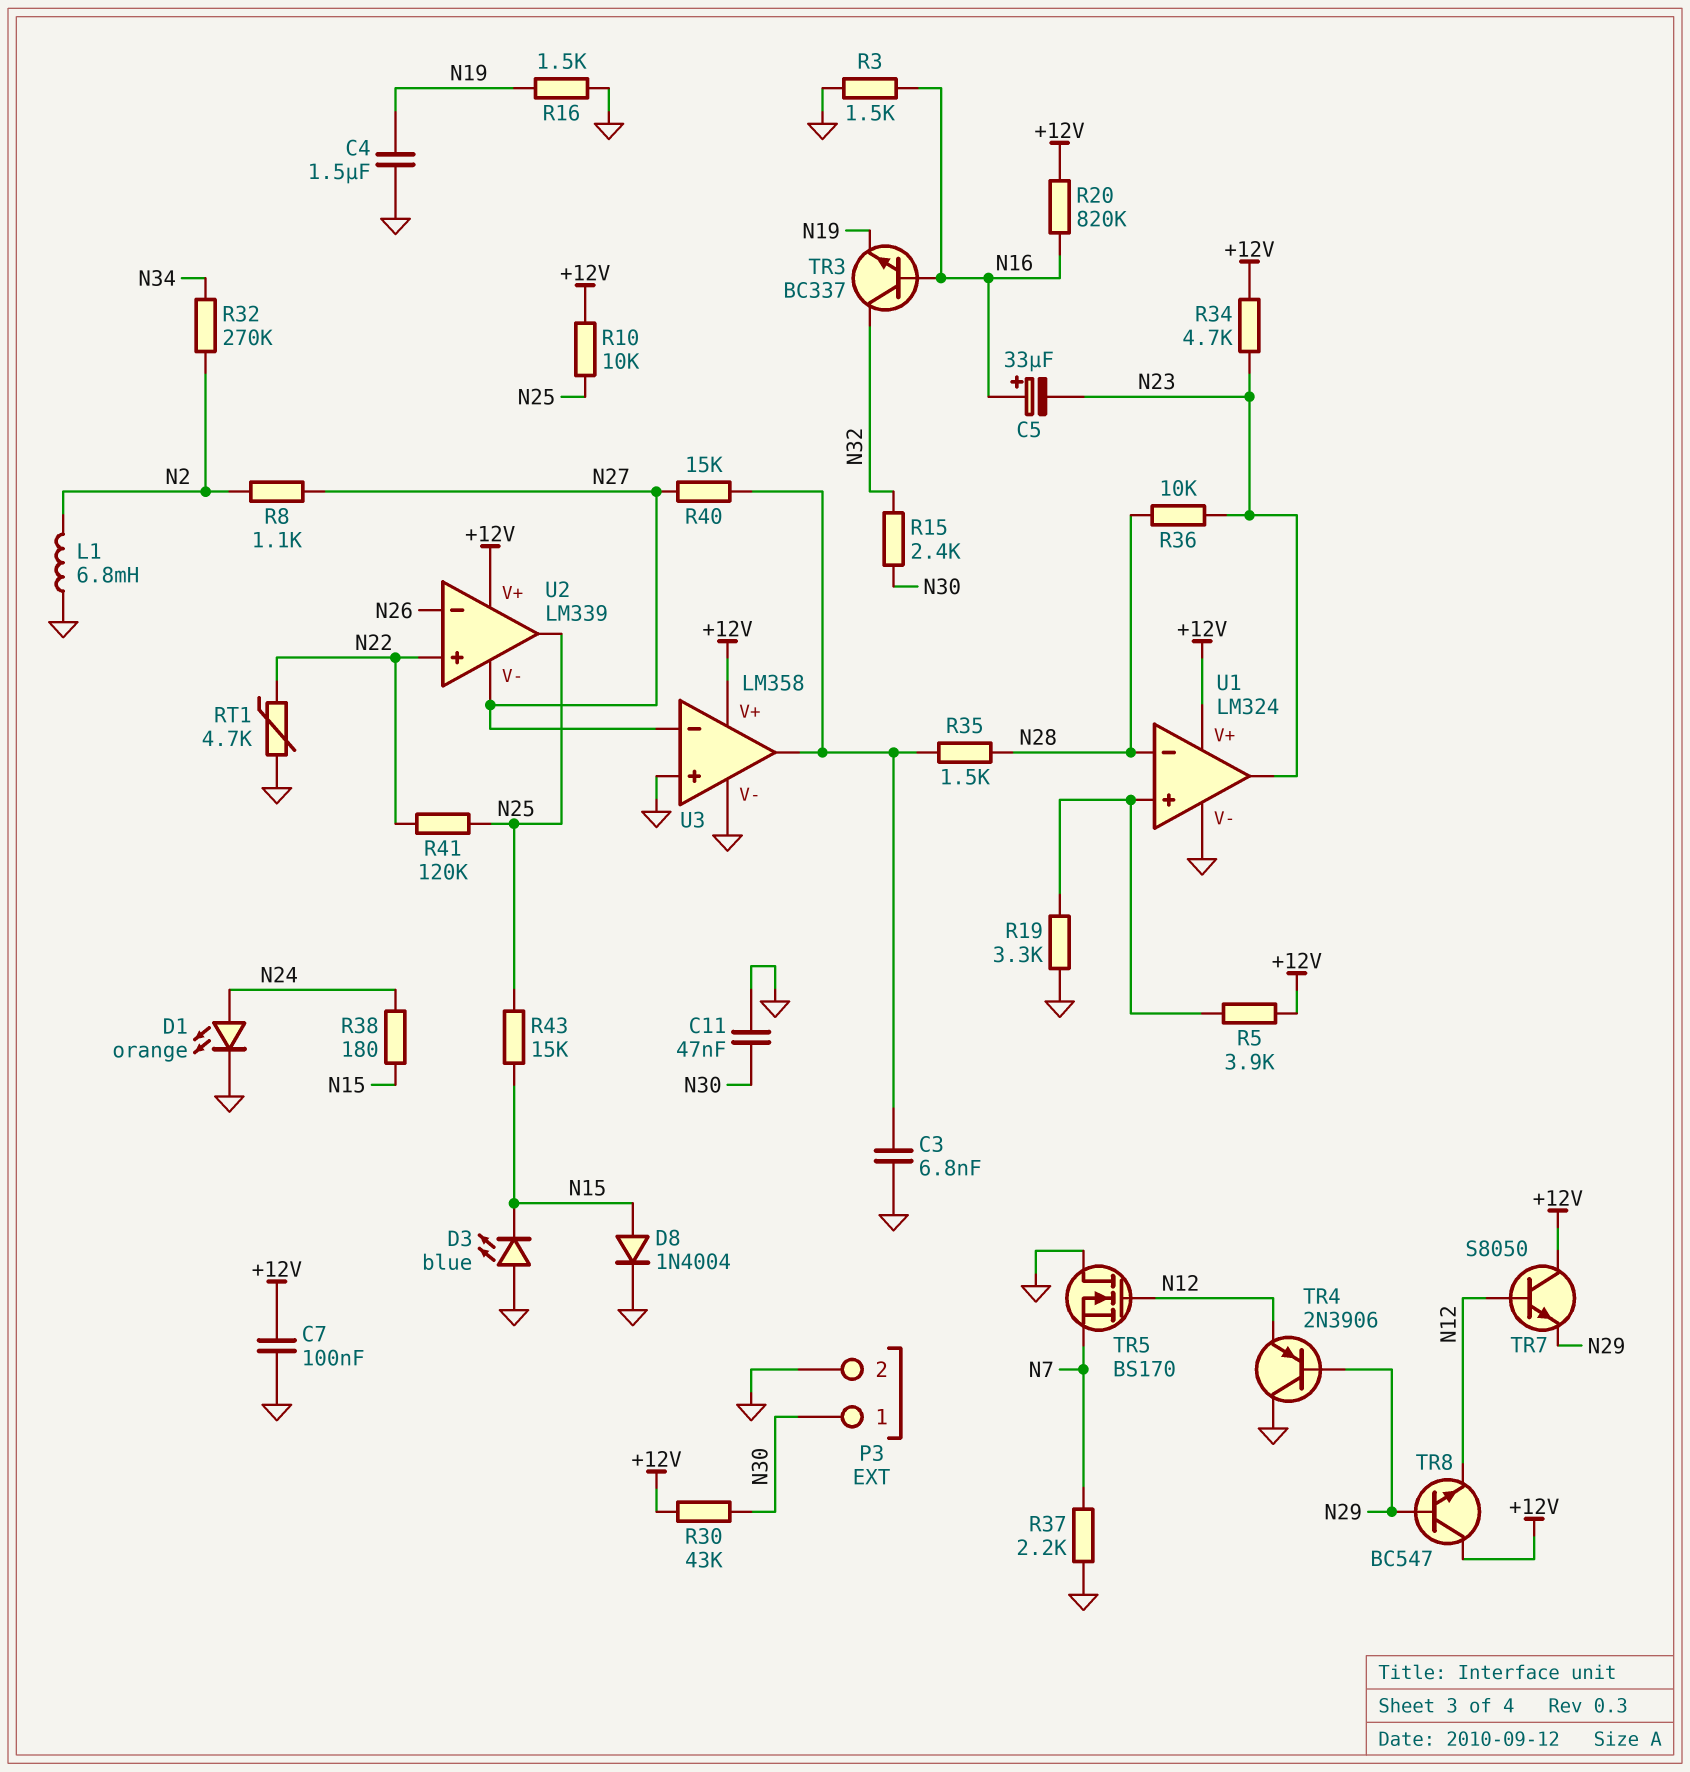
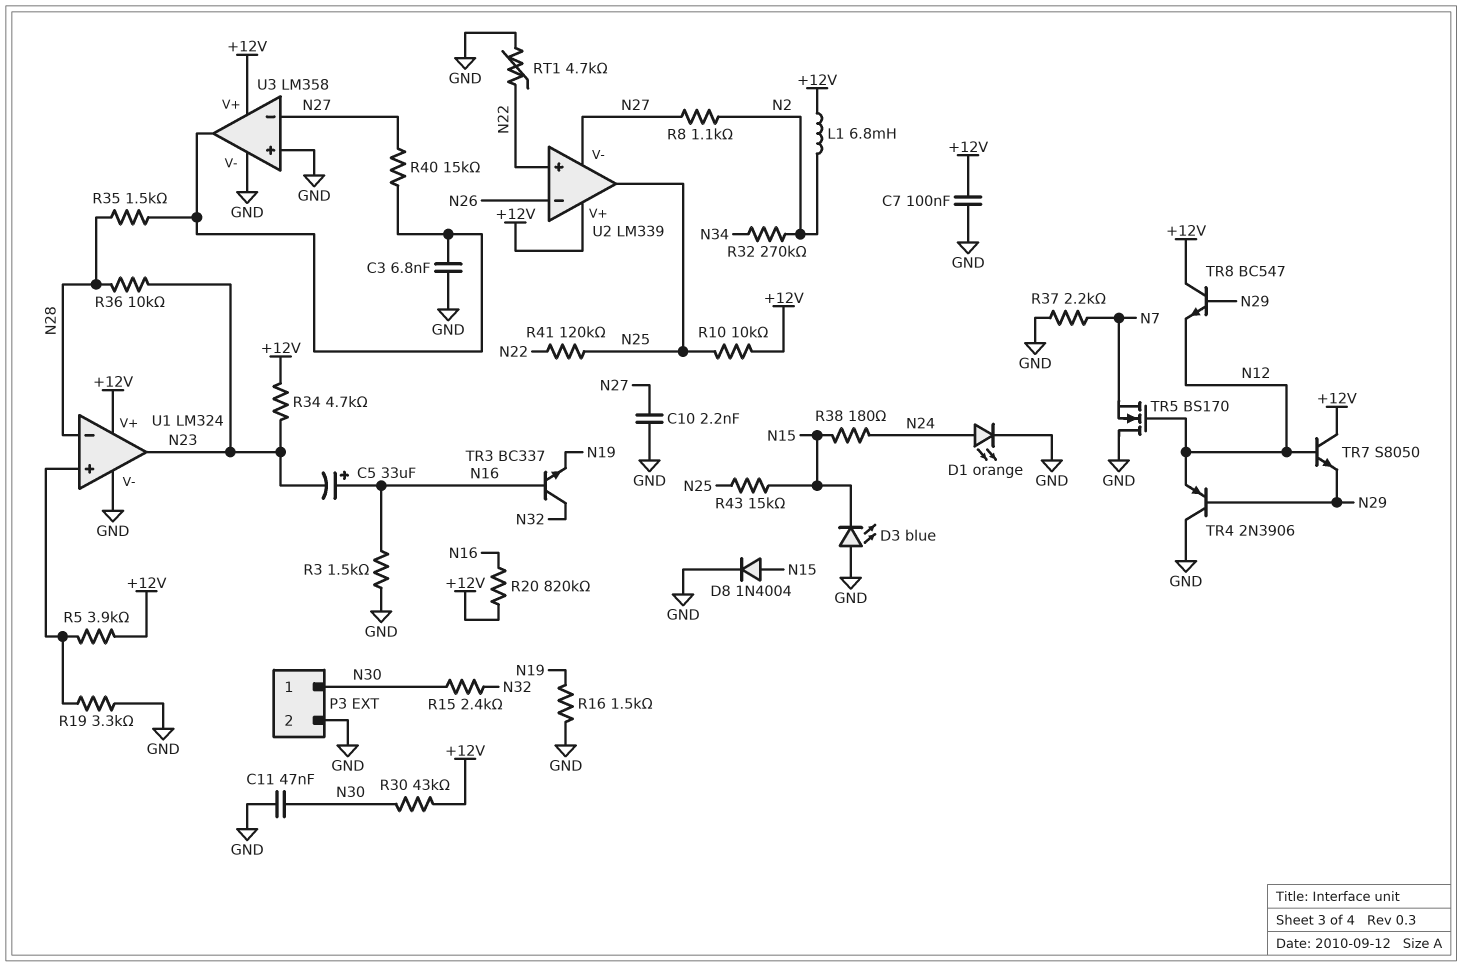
C4: 1.5uF (GND, N19) -> none
C10: none -> 2.2nF (GND, N27)
L1: 6.8mH (GND, N2) -> 6.8mH (+12V, N2)

